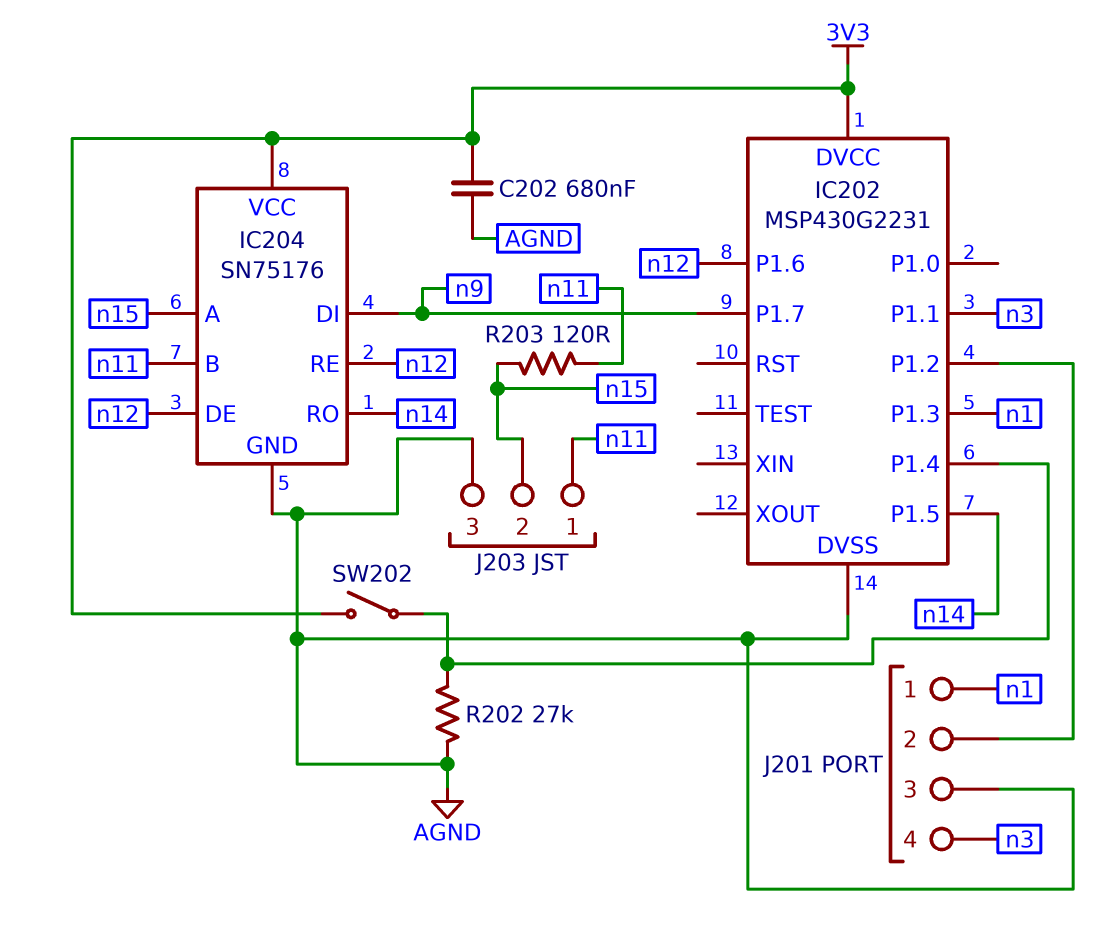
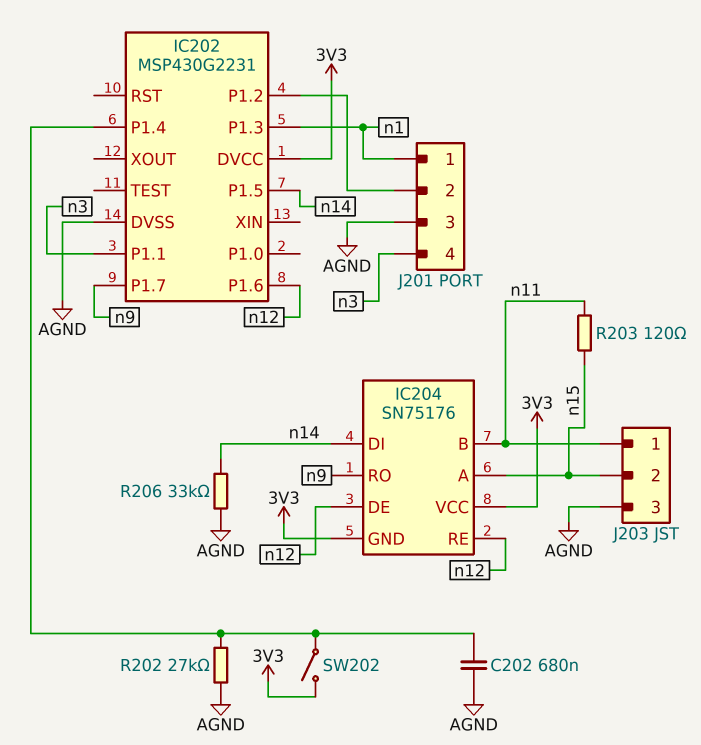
C202: 680nF (3V3, AGND) -> 680nF (AGND, IC202/P1.4)
IC204 pin DI: n9 -> n14
IC204 pin GND: AGND -> 3V3
IC204 pin RO: n14 -> n9
R206: none -> 33k (AGND, n14)

